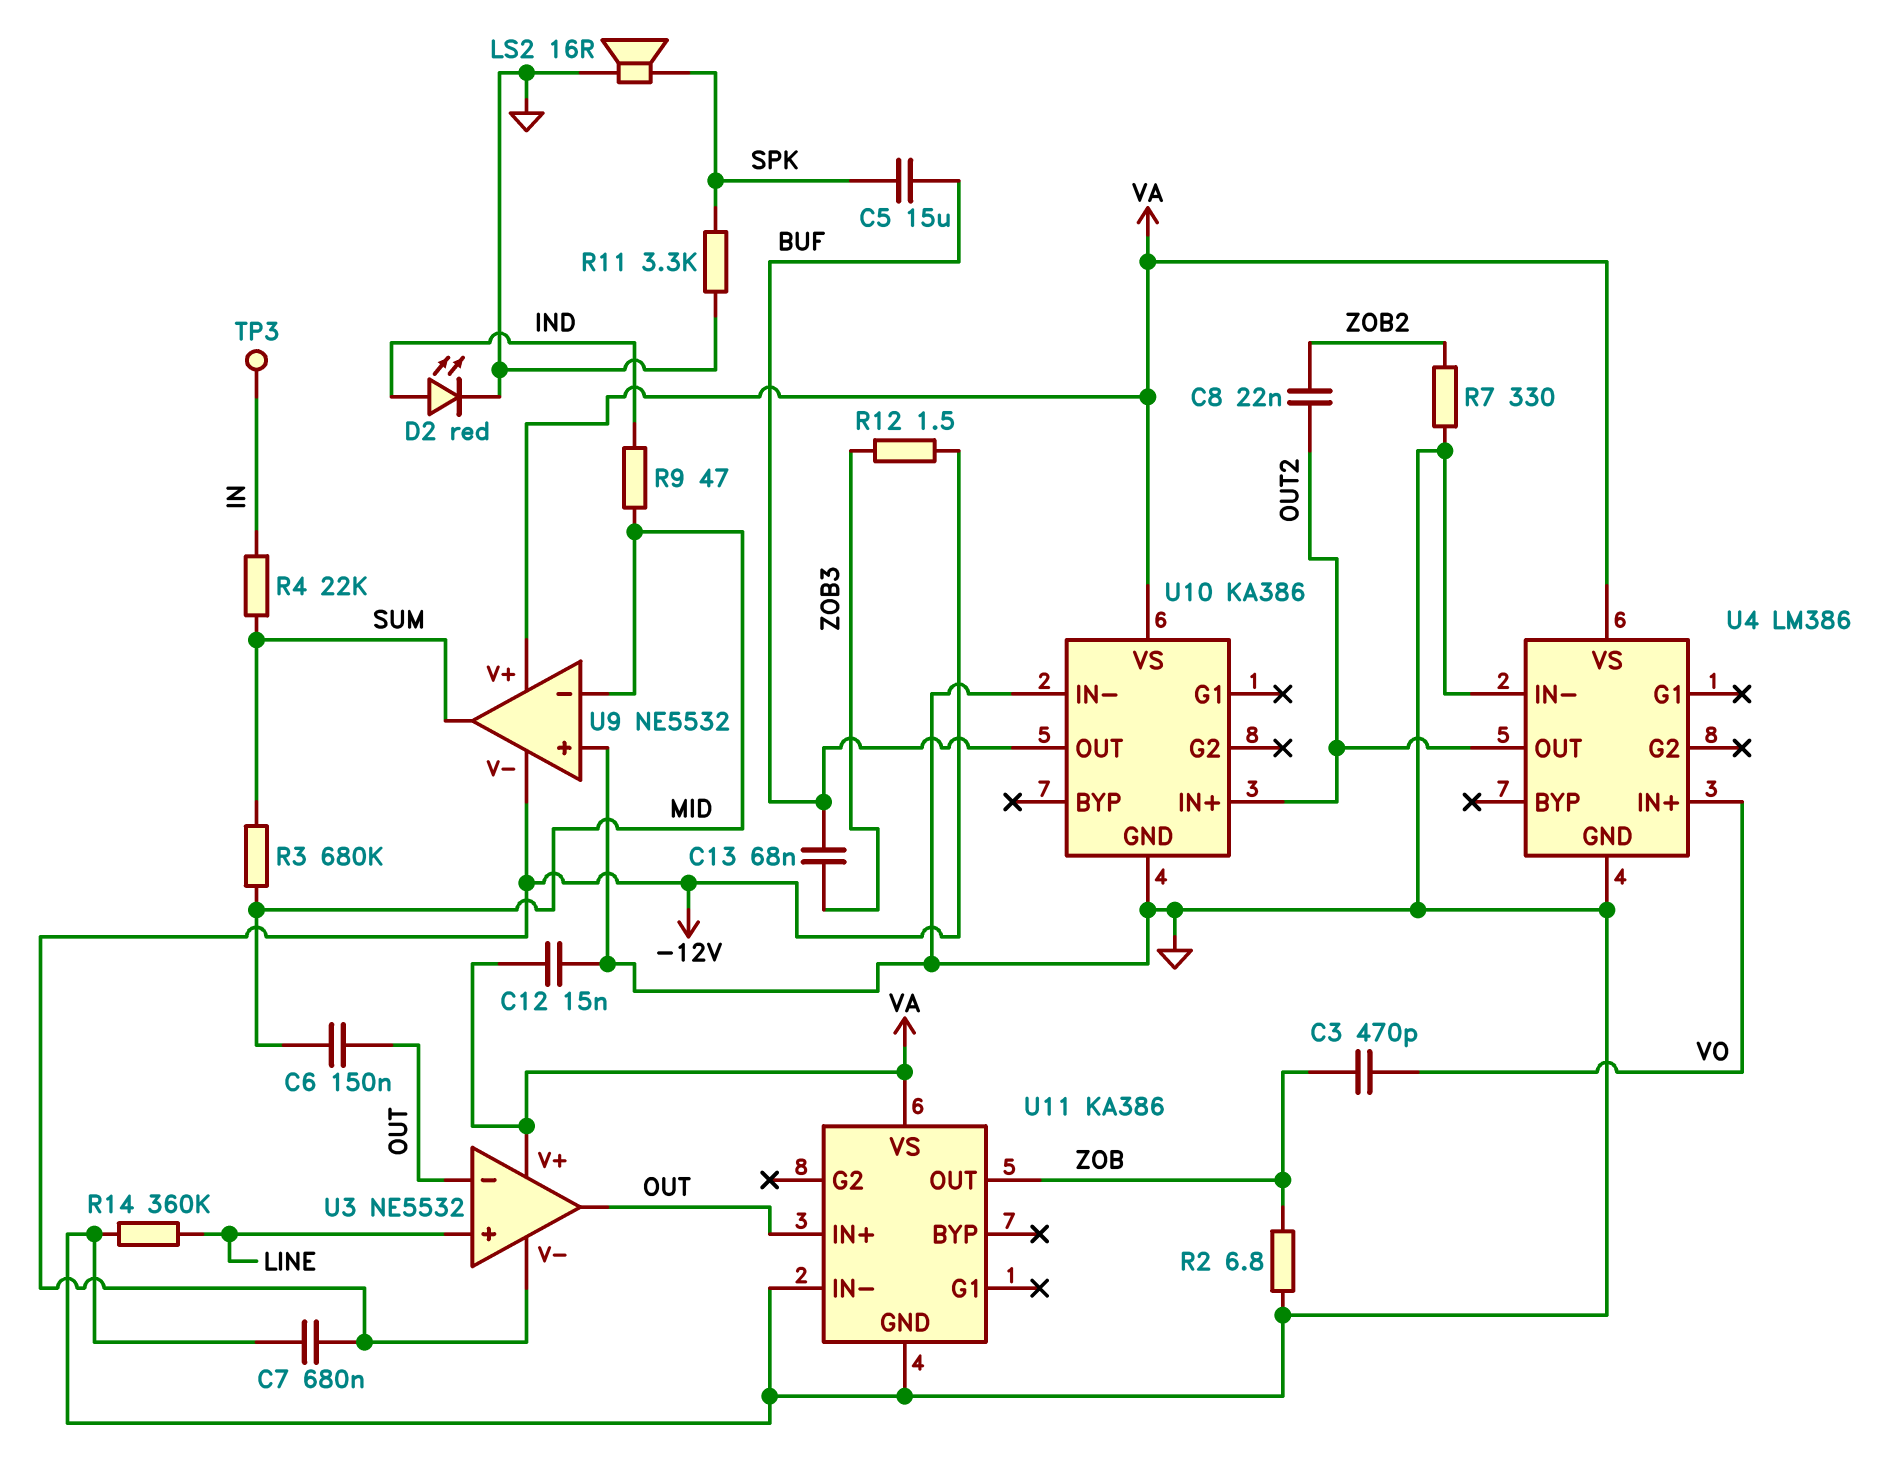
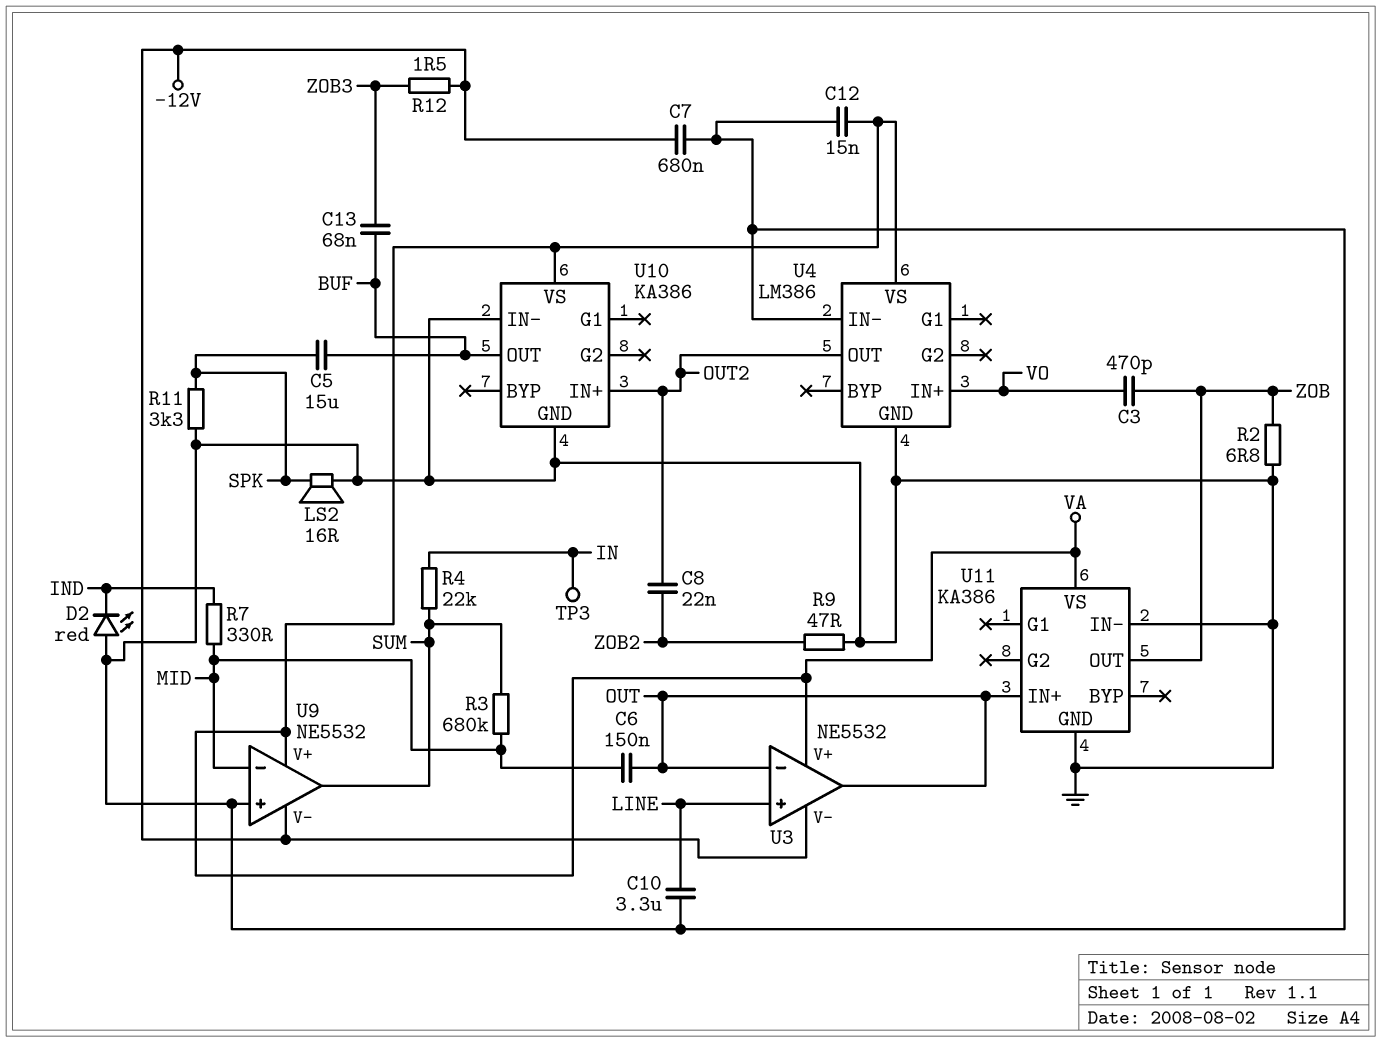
C10: none -> 3.3uF (GND, LINE)
D2: LED red (A IND, K GND) -> LED red (A GND, K IND)
R7: 330 (GND, ZOB2) -> 330 (IND, MID)
R9: 47 (IND, MID) -> 47 (GND, ZOB2)
R14: 360k (GND, LINE) -> none

